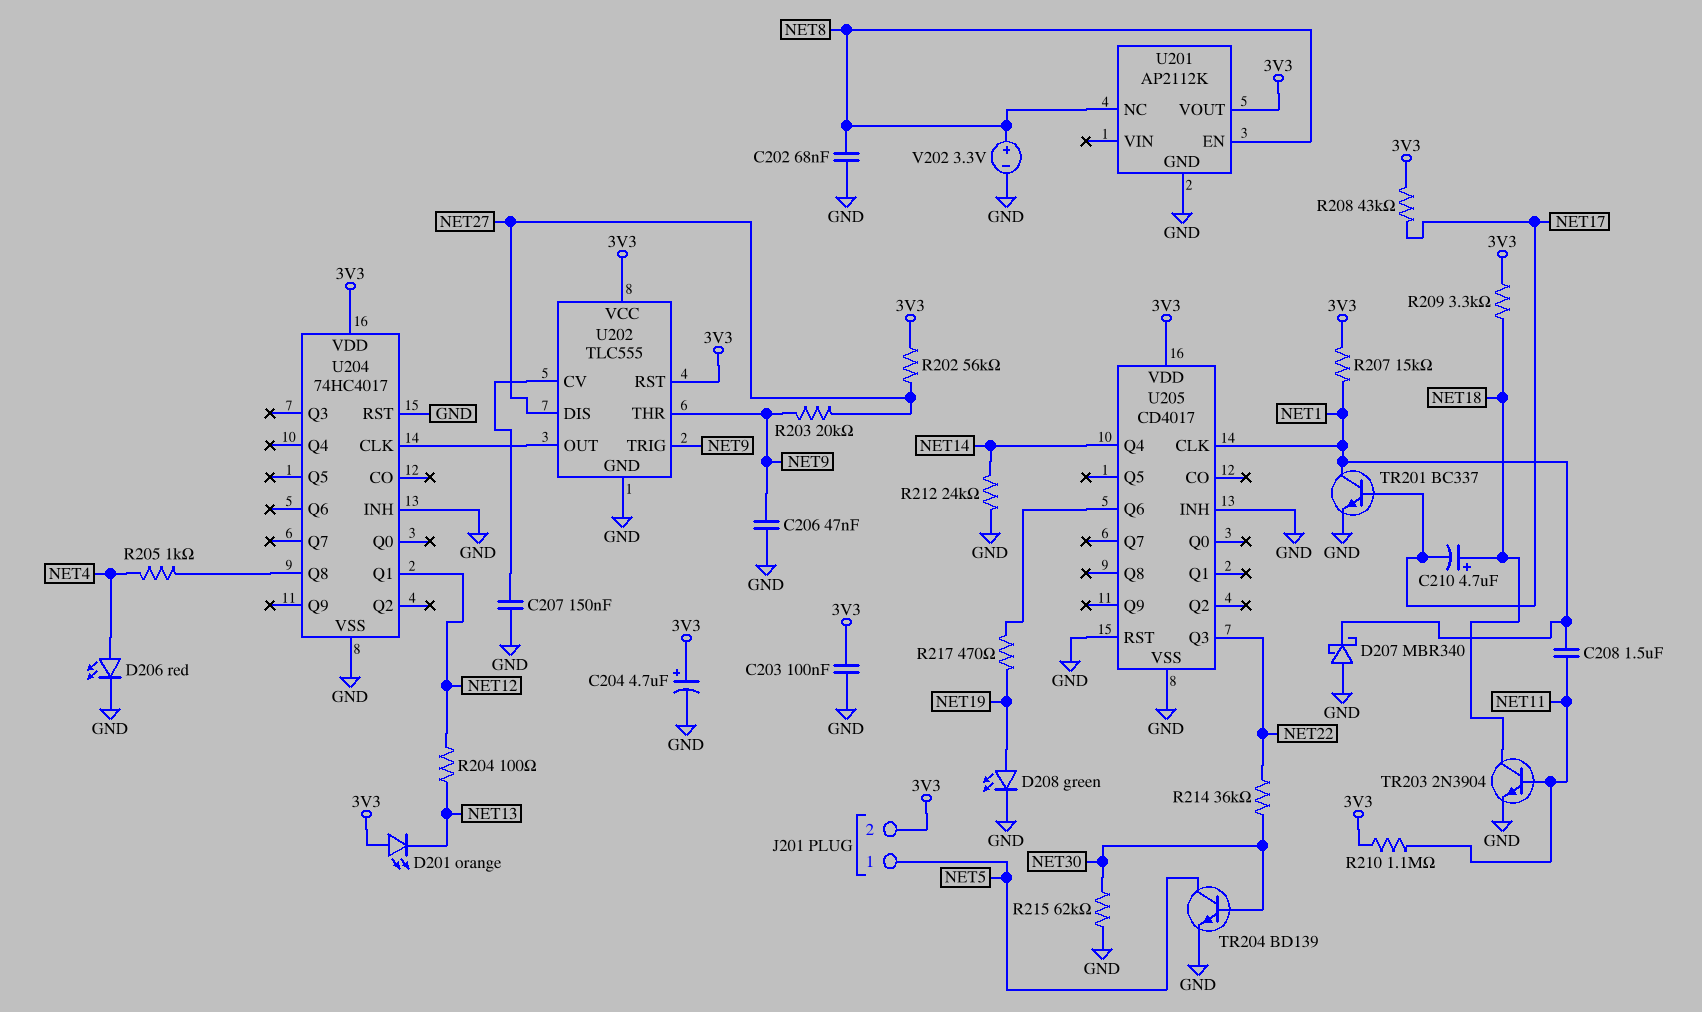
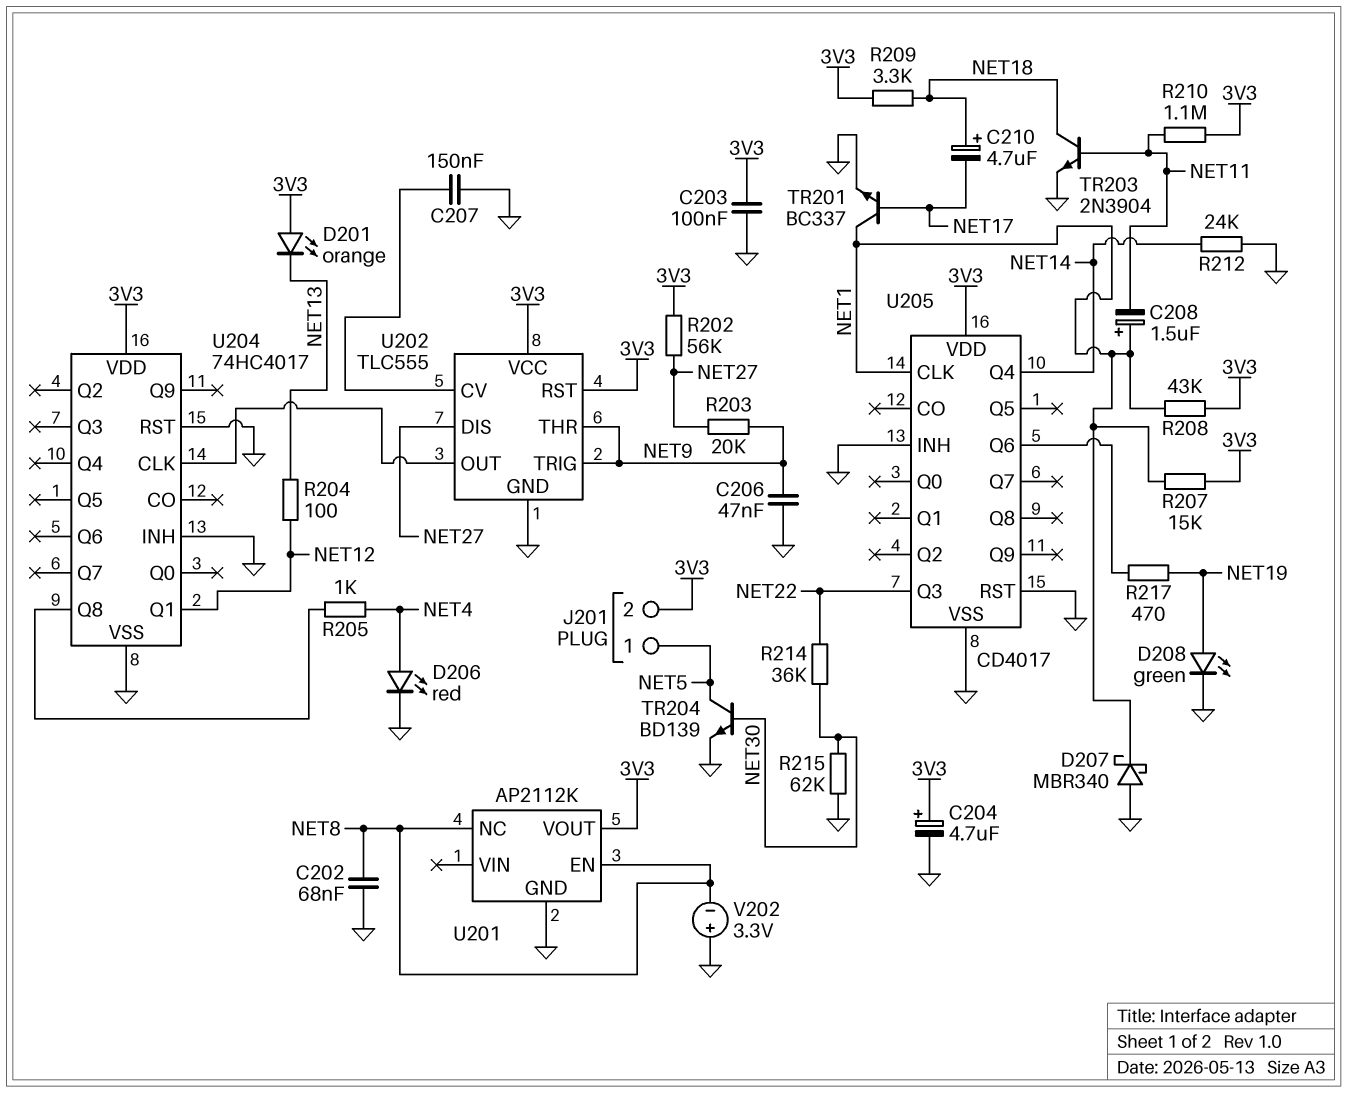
C208: 1.5uF (NET1, NET11) -> 1.5uF (plus NET1, minus NET11)
R208: 43k (3V3, NET17) -> 43k (3V3, NET1)
V202: 3.3V (plus NET8, minus GND) -> 3.3V (plus GND, minus NET8)

